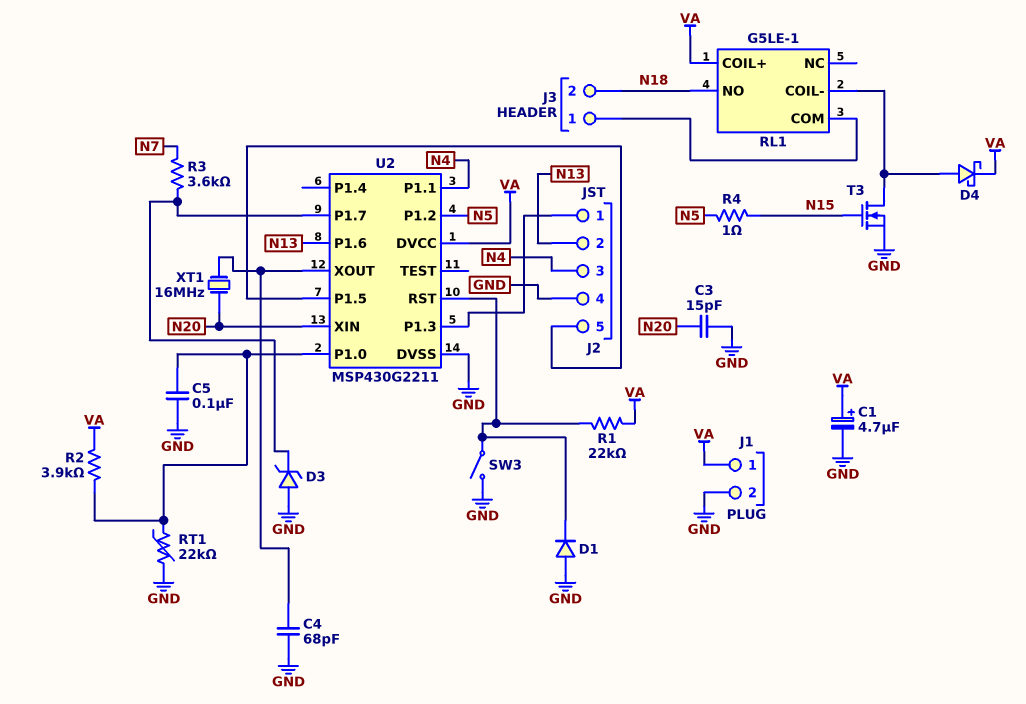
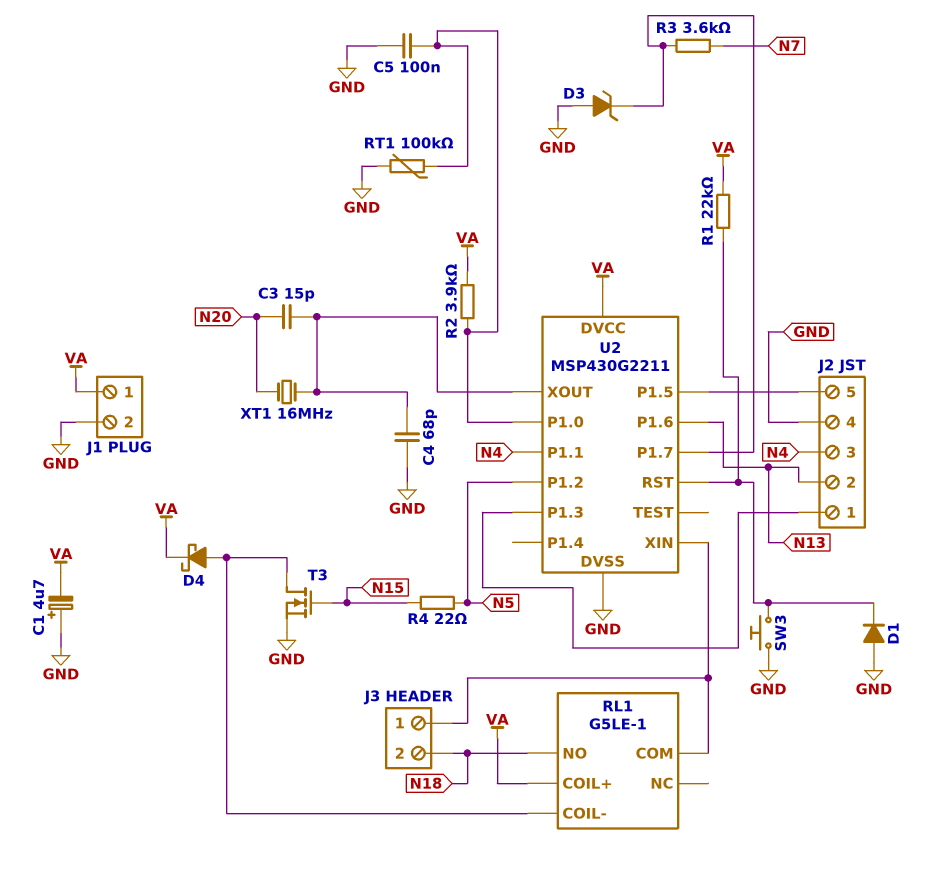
C1: 4.7uF (plus VA, minus GND) -> 4.7uF (plus GND, minus VA)
C3: 15pF (GND, N20) -> 15pF (N20, U2/XOUT)
R4: 1 (N5, N15) -> 22 (N5, N15)
RT1: 22k (GND, U2/P1.0) -> 100k (GND, U2/P1.0)
SW3: switch (GND, U2/RST) -> button (GND, U2/RST)
U2 pin XIN: N20 -> J3/1

